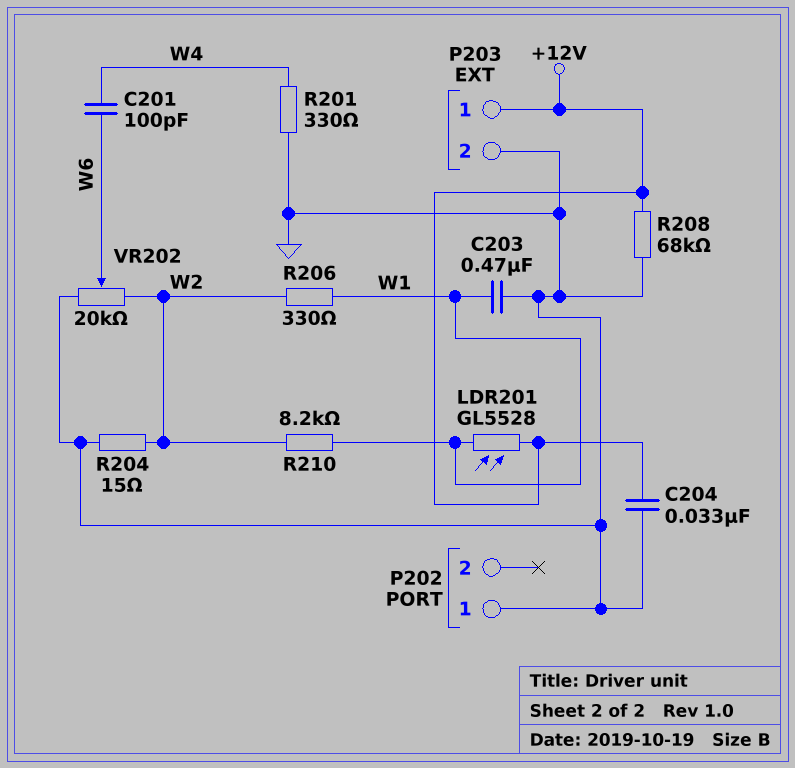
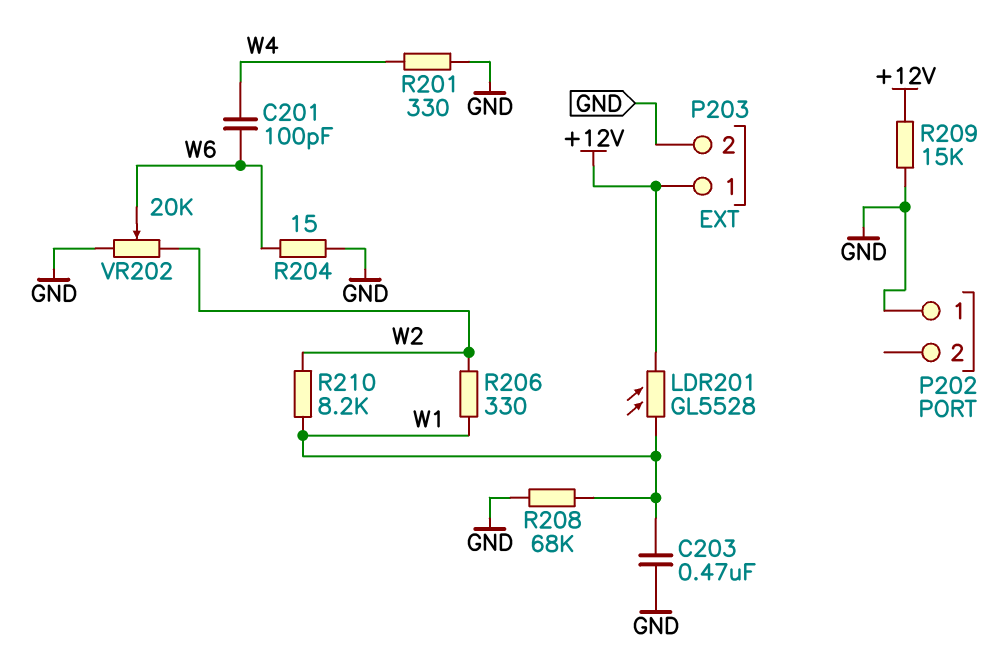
C204: 33nF (+12V, GND) -> none
R204: 15 (GND, W2) -> 15 (GND, W6)
R208: 68k (+12V, GND) -> 68k (GND, W1)
R209: none -> 15k (+12V, GND)

